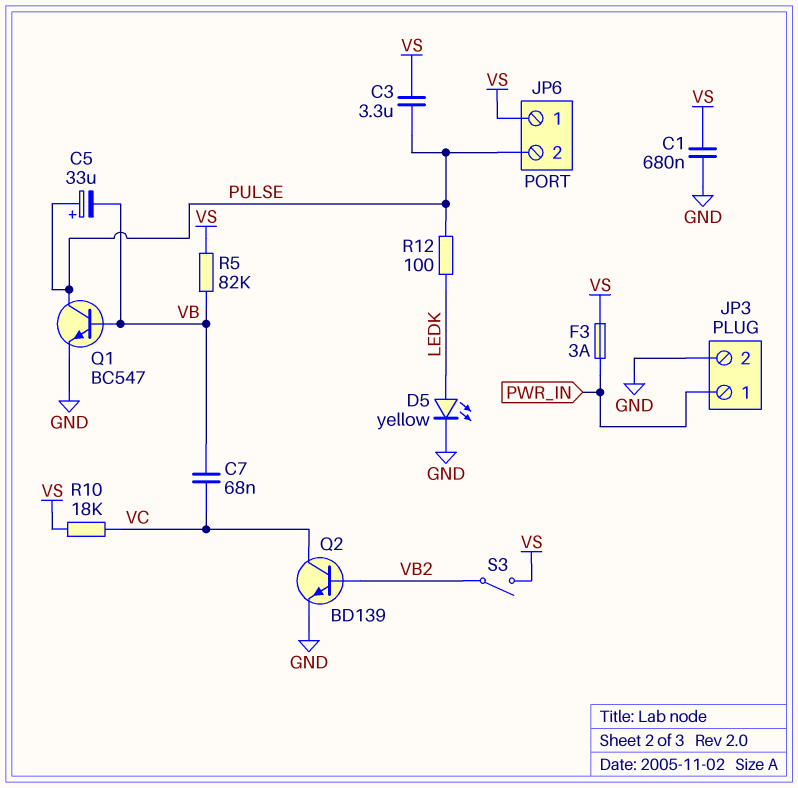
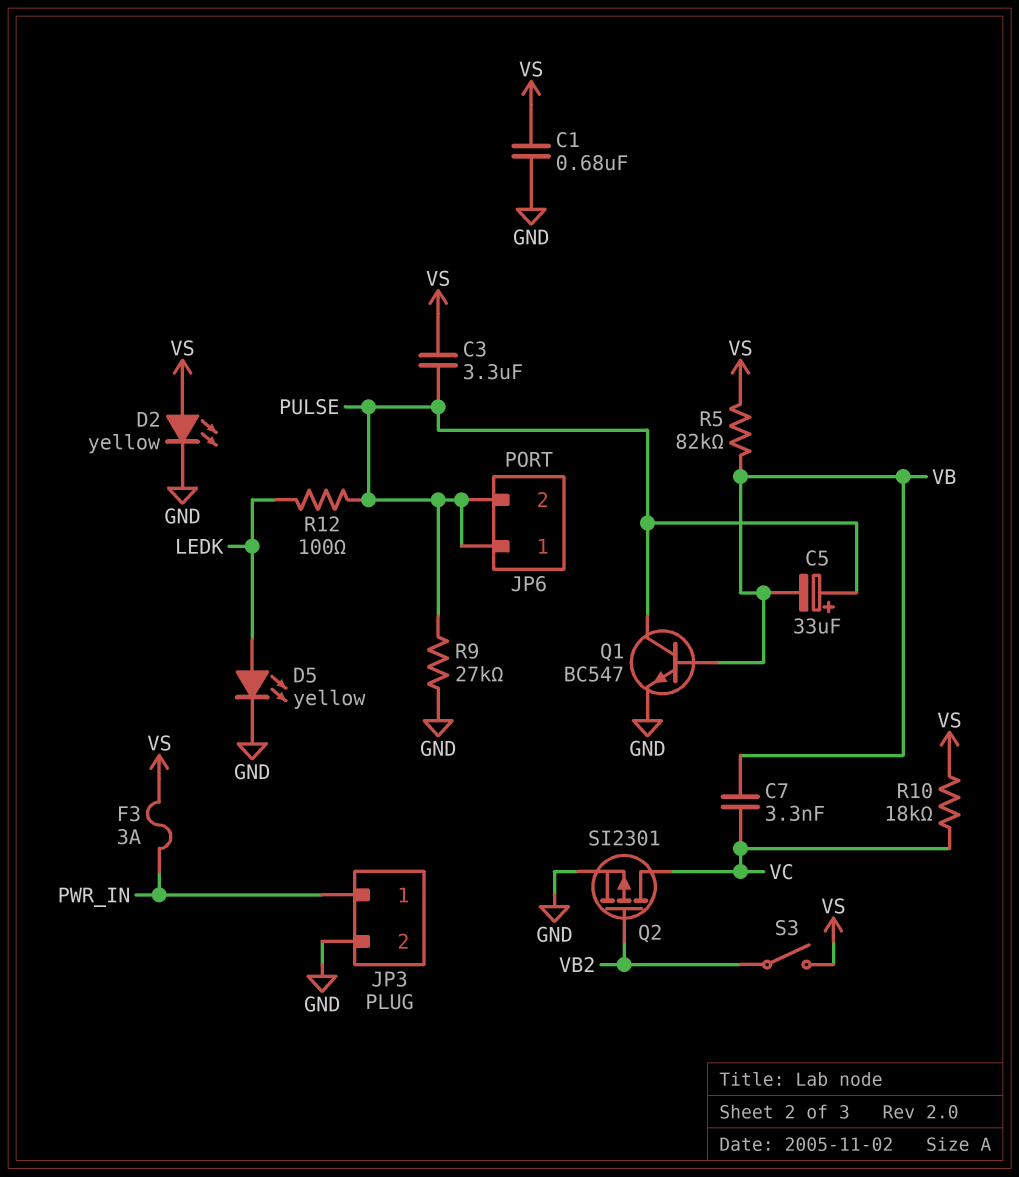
C7: 68nF (VB, VC) -> 3.3nF (VB, VC)
D2: none -> LED yellow (A VS, K GND)
JP6 pin 1: VS -> PULSE
Q2: NPN BD139 (B VB2, C VC, E GND) -> PMOS SI2301 (G VB2, D VC, S GND)
R9: none -> 27k (GND, PULSE)

